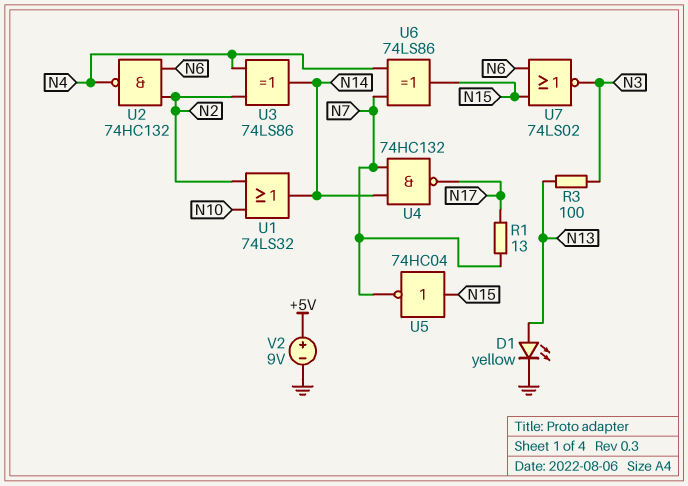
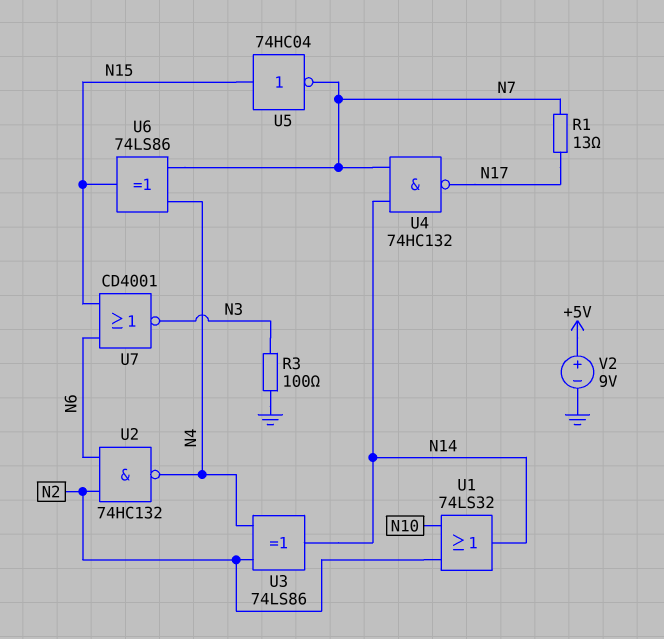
D1: LED yellow (A N13, K GND) -> none
R3: 100 (N3, N13) -> 100 (GND, N3)
U7: NOR 74LS02 (in N6, in N15, out N3) -> NOR CD4001 (in N6, in N15, out N3)

